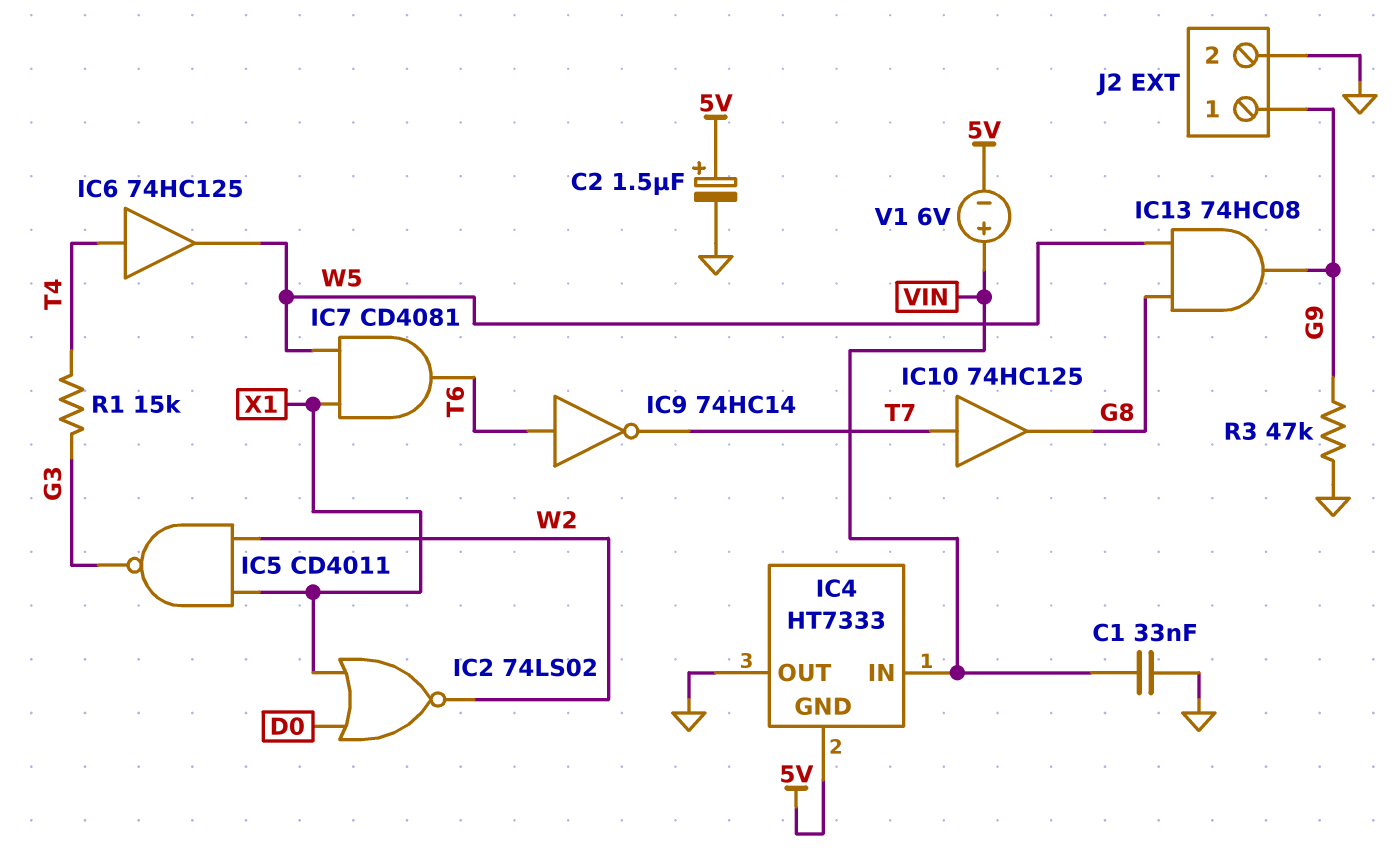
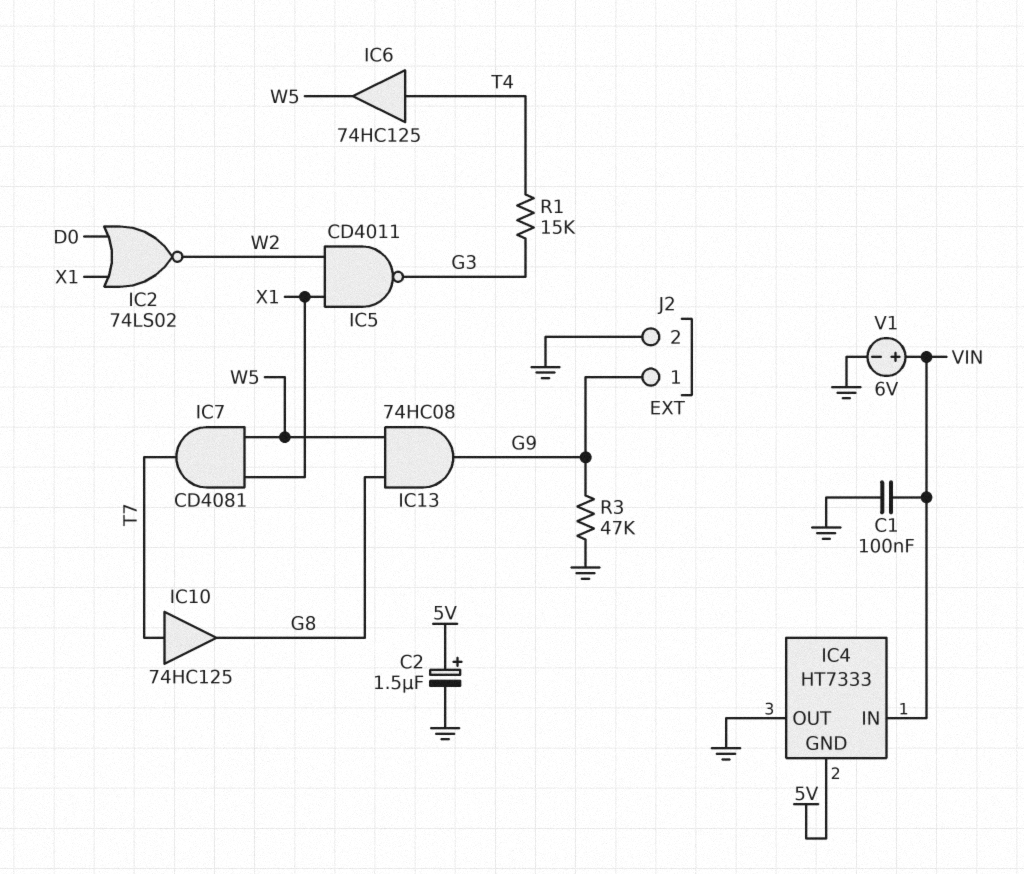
C1: 33nF (GND, VIN) -> 100nF (GND, VIN)
IC7: AND CD4081 (in W5, in X1, out T6) -> AND CD4081 (in W5, in X1, out T7)
IC9: NOT 74HC14 (in T6, out T7) -> none
V1: 6V (plus VIN, minus 5V) -> 6V (plus VIN, minus GND)

